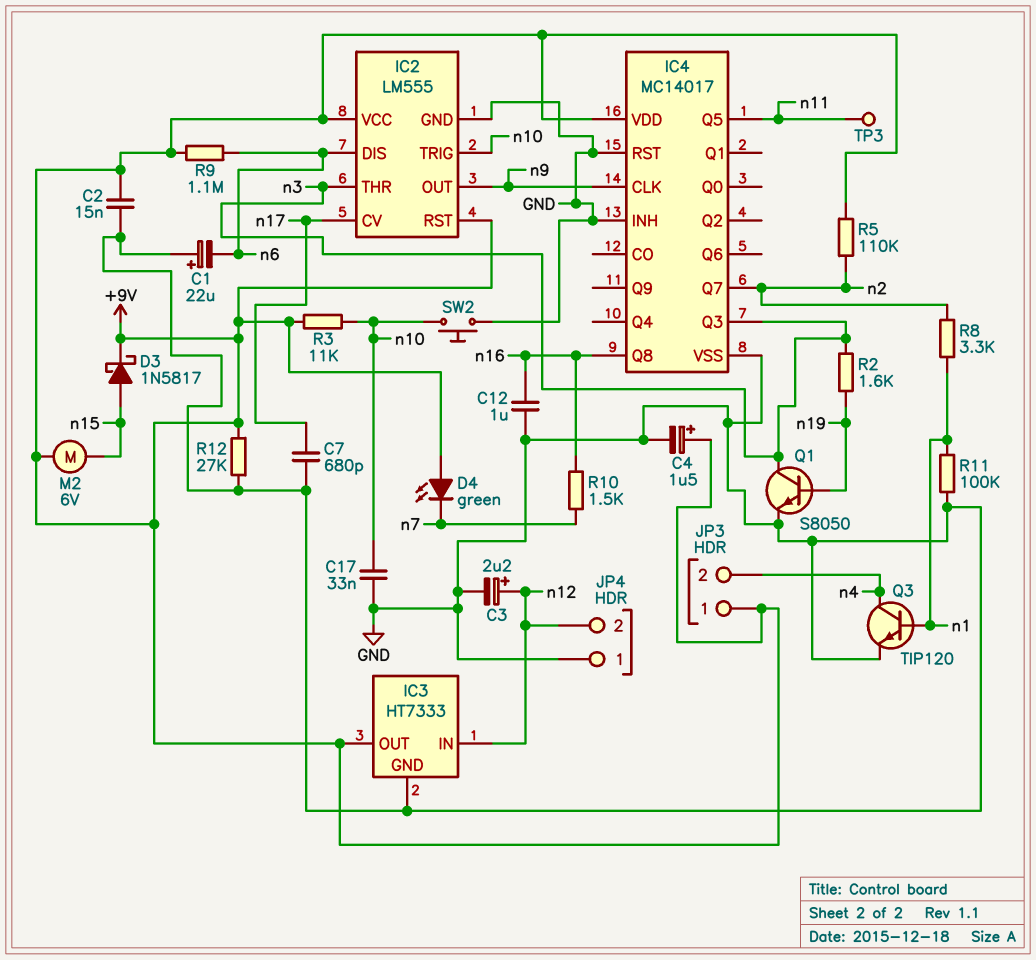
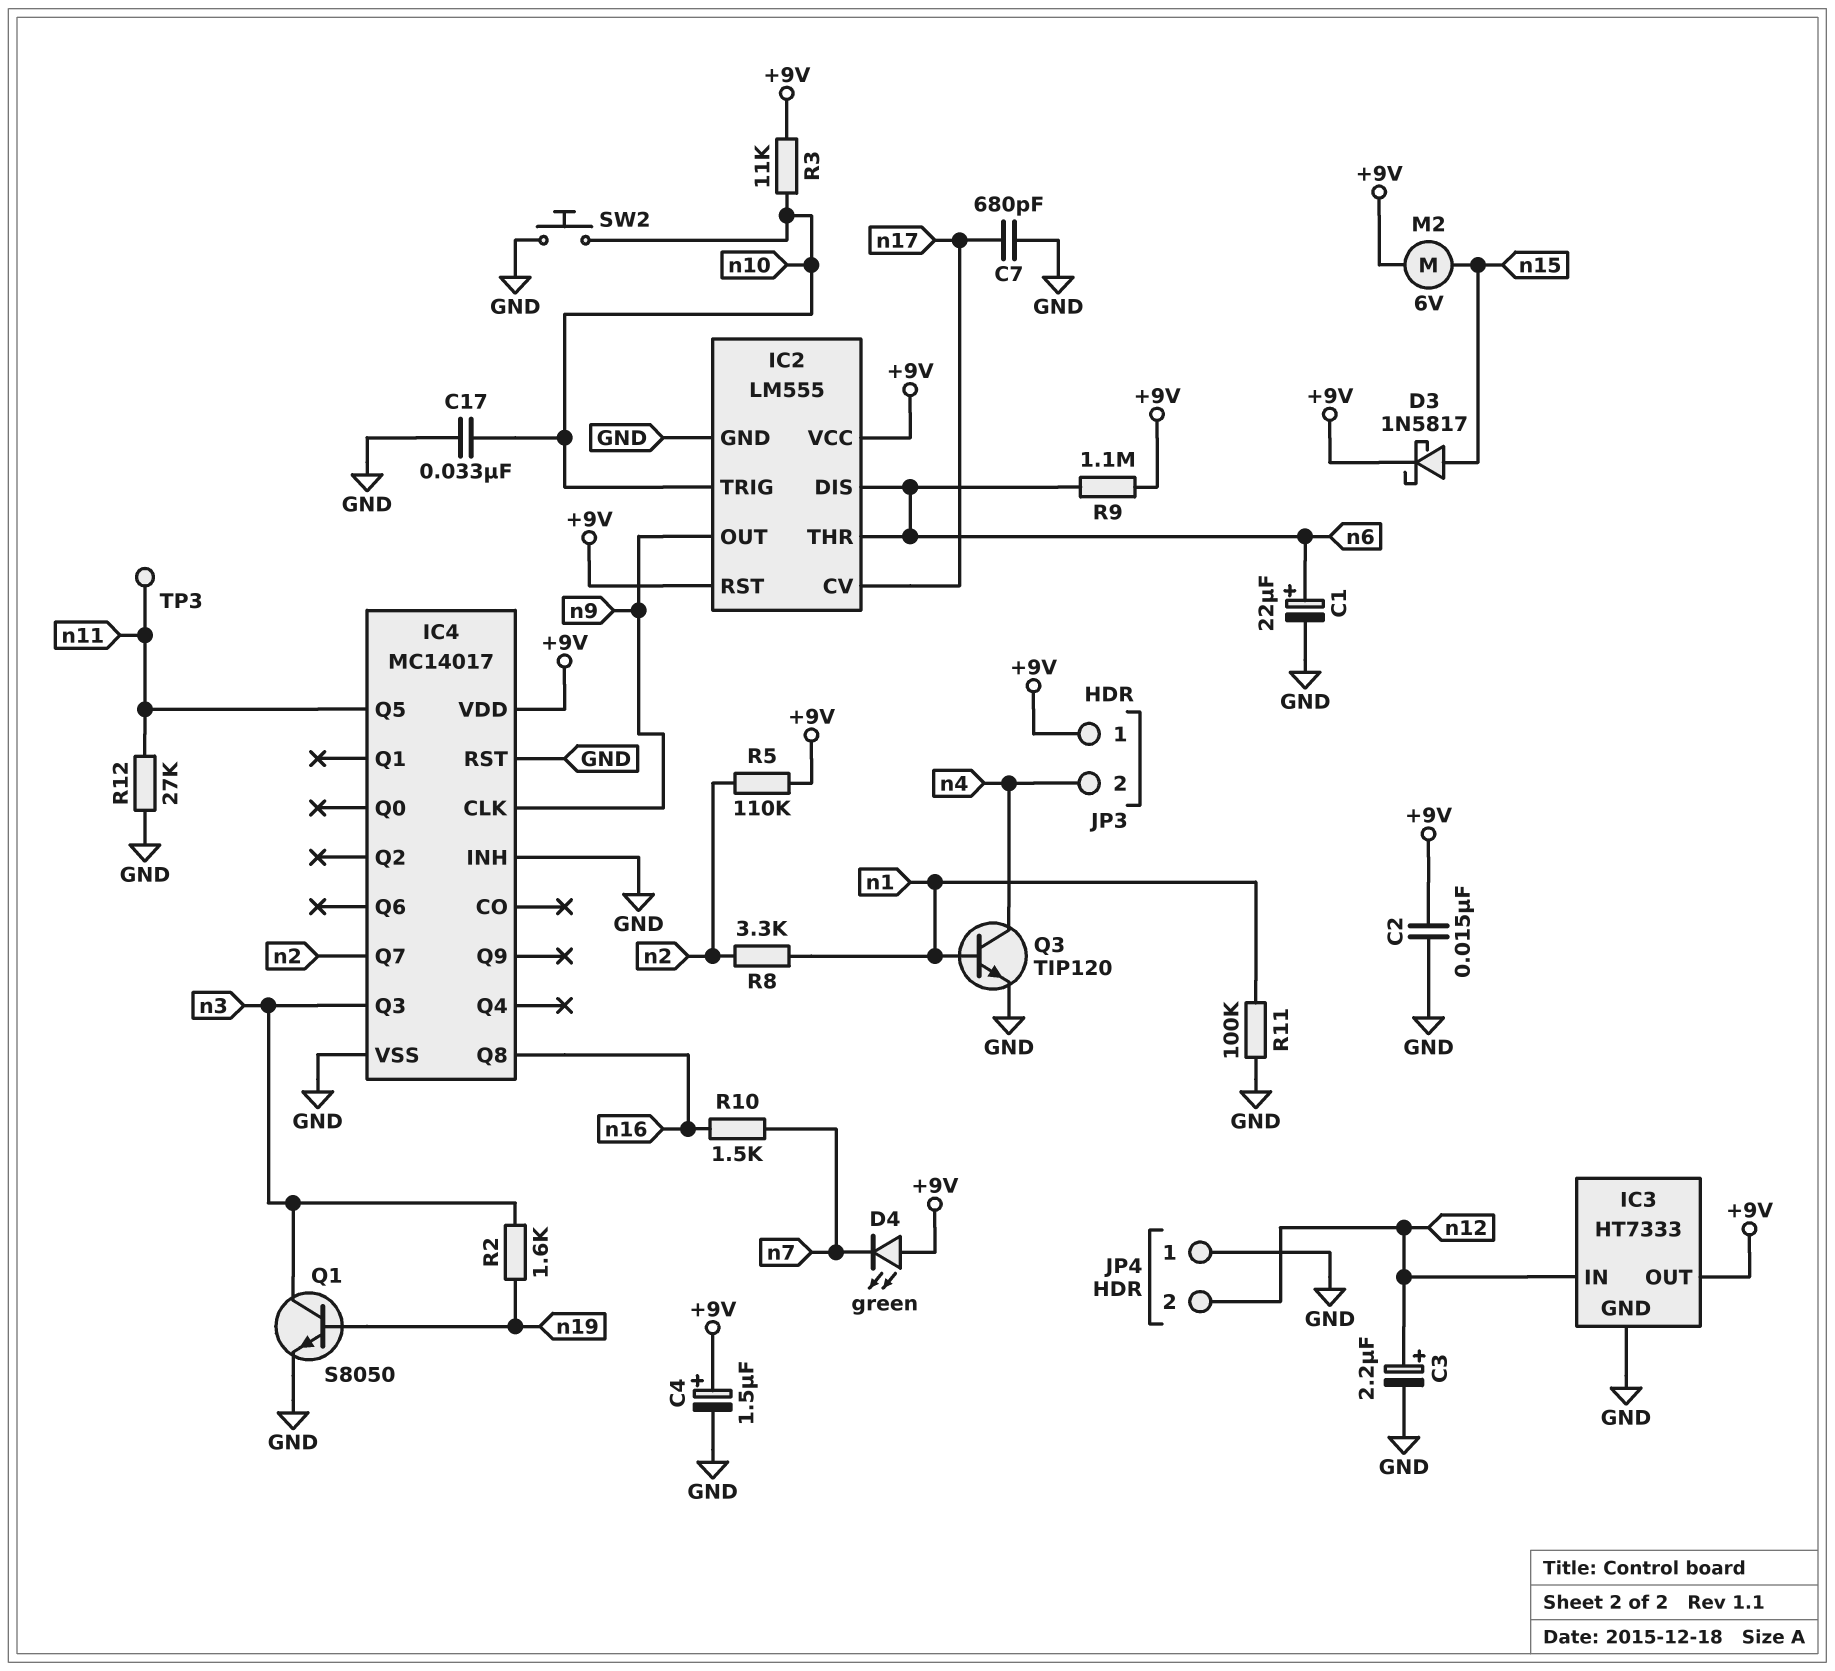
C1: 22uF (plus GND, minus n6) -> 22uF (plus n6, minus GND)
C12: 1uF (GND, n16) -> none
IC2 pin THR: n3 -> n6
R12: 27k (+9V, GND) -> 27k (GND, n11)

